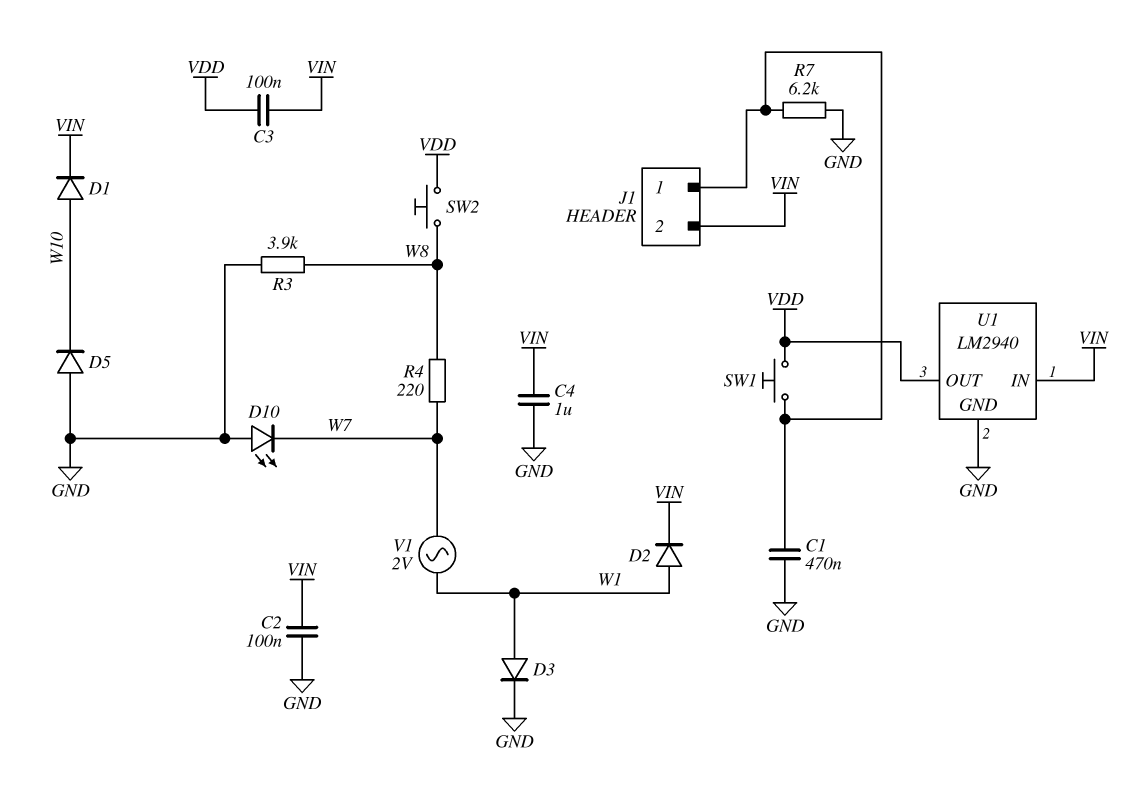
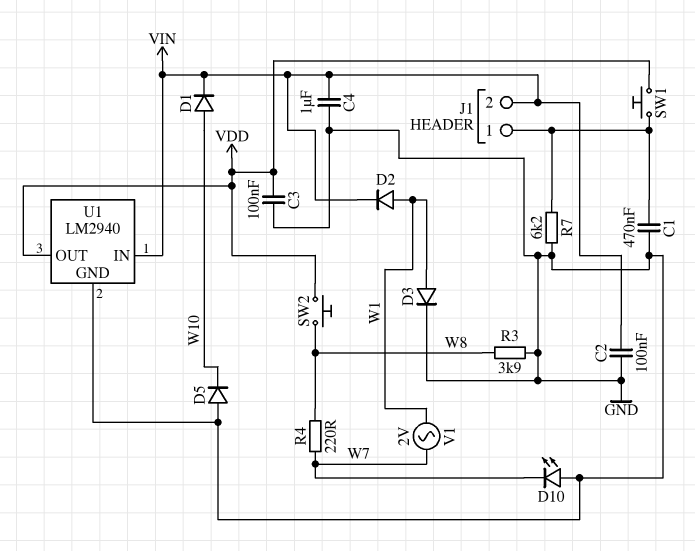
C3: 100nF (VDD, VIN) -> 100nF (GND, VDD)

